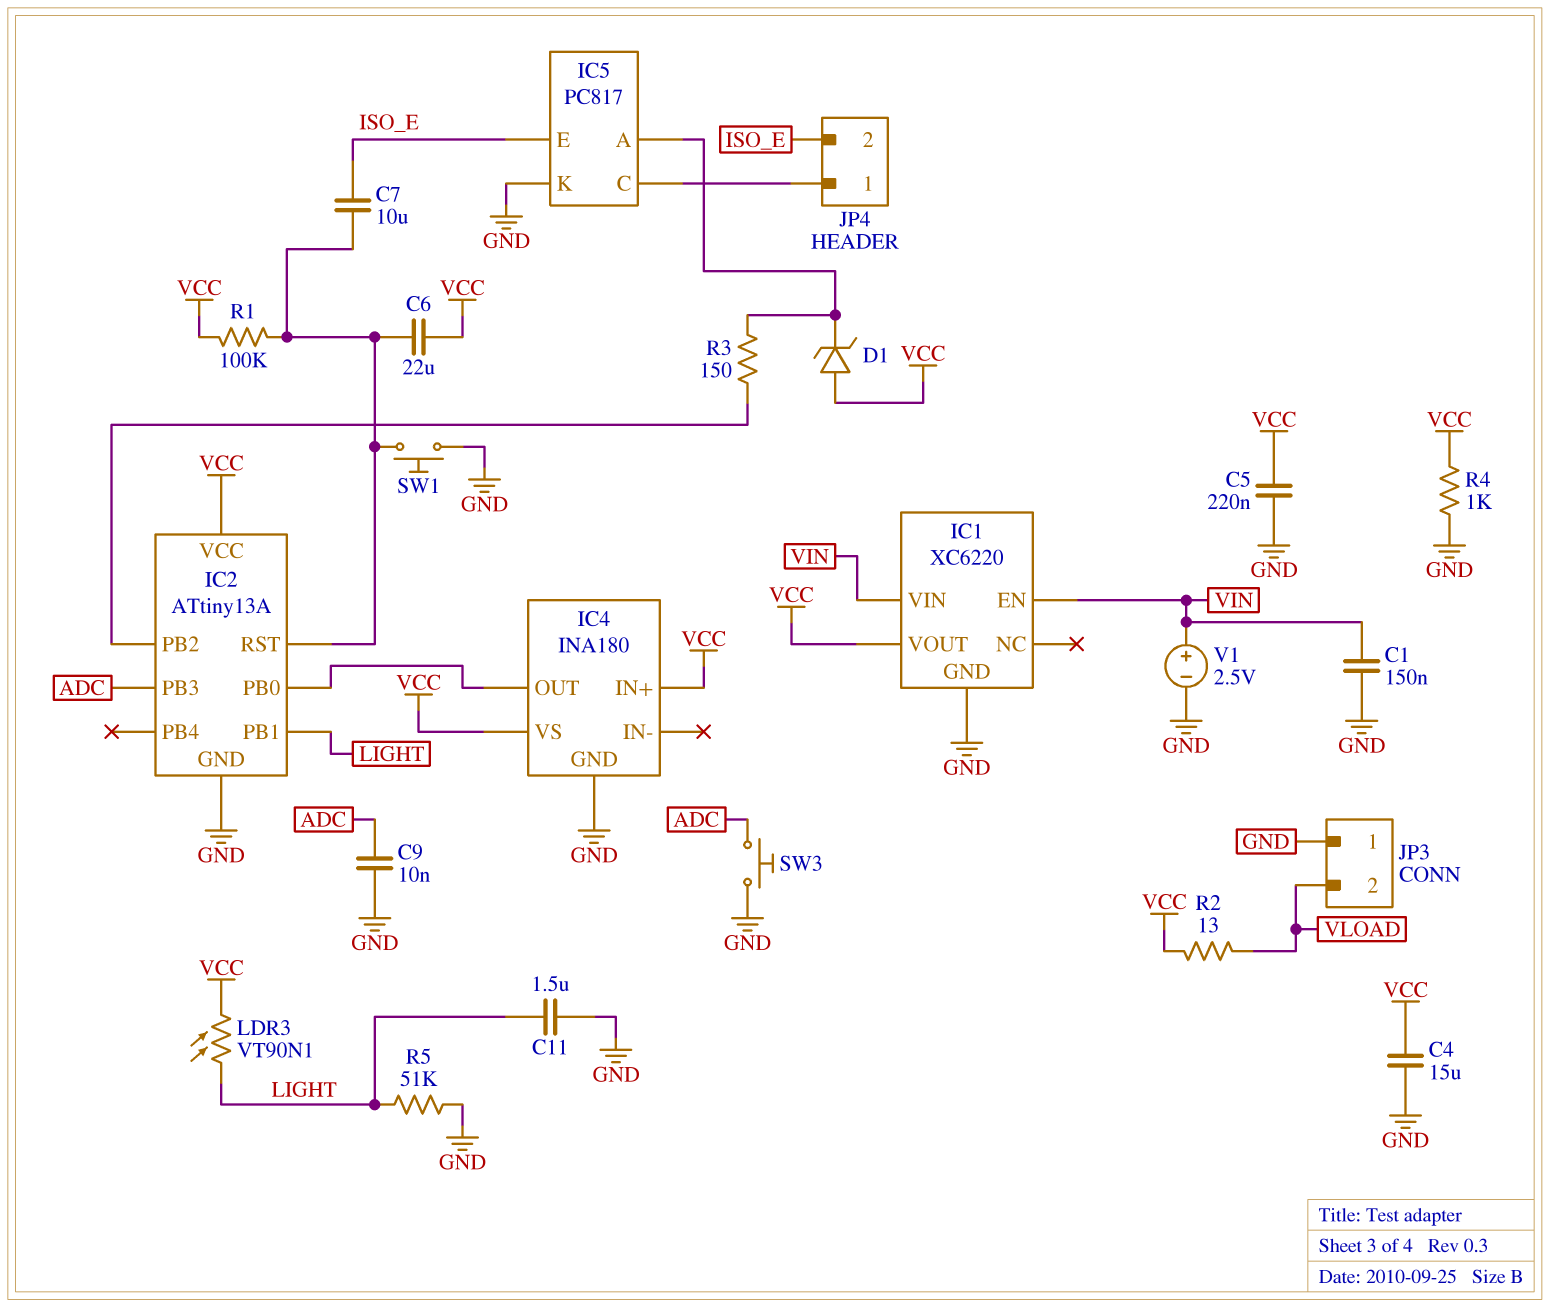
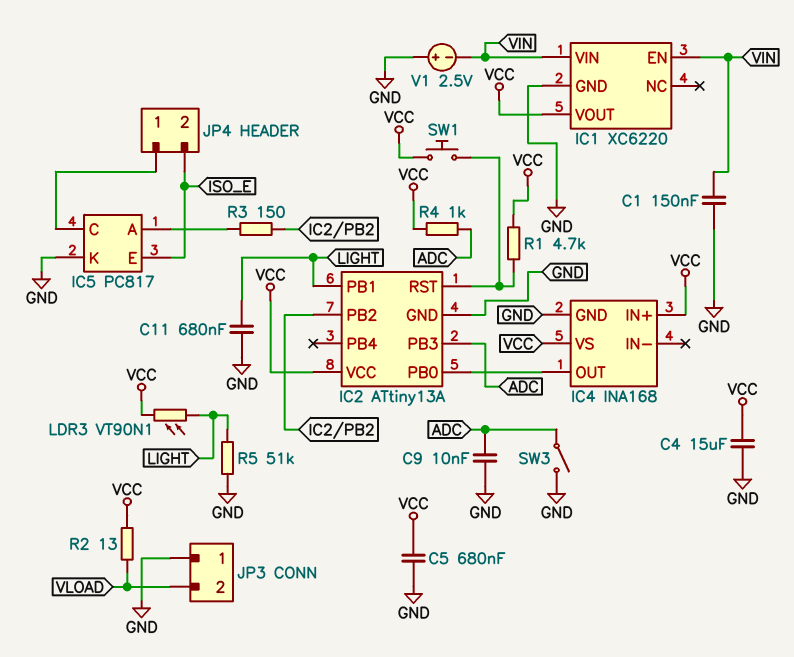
C5: 220nF (GND, VCC) -> 680nF (GND, VCC)
C6: 22uF (IC2/RST, VCC) -> none
C7: 10uF (IC2/RST, ISO_E) -> none
C11: 1.5uF (GND, LIGHT) -> 680nF (GND, LIGHT)
D1: zener (A VCC, K IC5/A) -> none
IC4: INA180 -> INA168
R1: 100k (IC2/RST, VCC) -> 4.7k (IC2/RST, VCC)
R4: 1k (GND, VCC) -> 1k (ADC, VCC)
SW1: button (GND, IC2/RST) -> button (IC2/RST, VCC)
SW3: button (ADC, GND) -> switch (ADC, GND)
V1: 2.5V (plus VIN, minus GND) -> 2.5V (plus GND, minus VIN)

